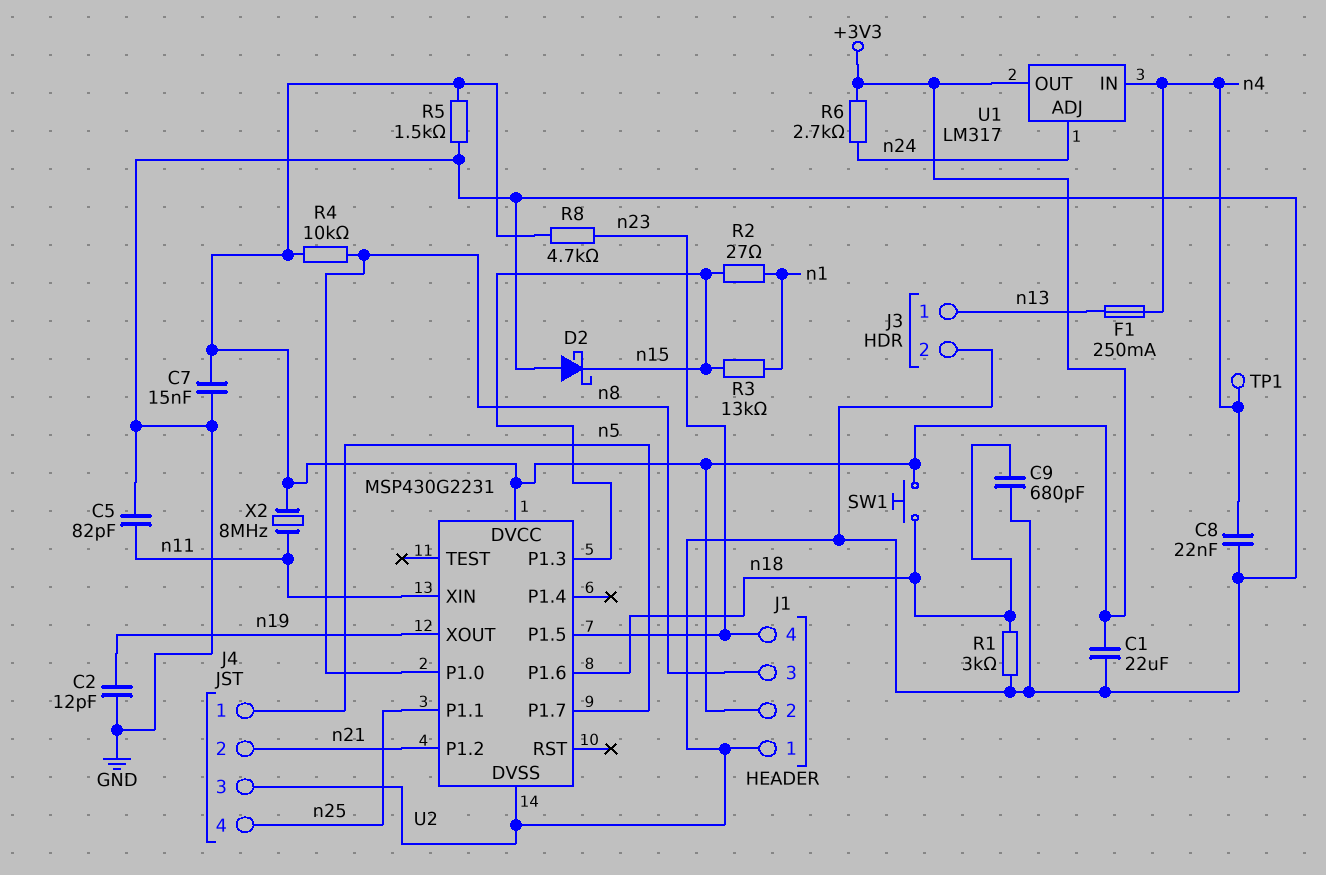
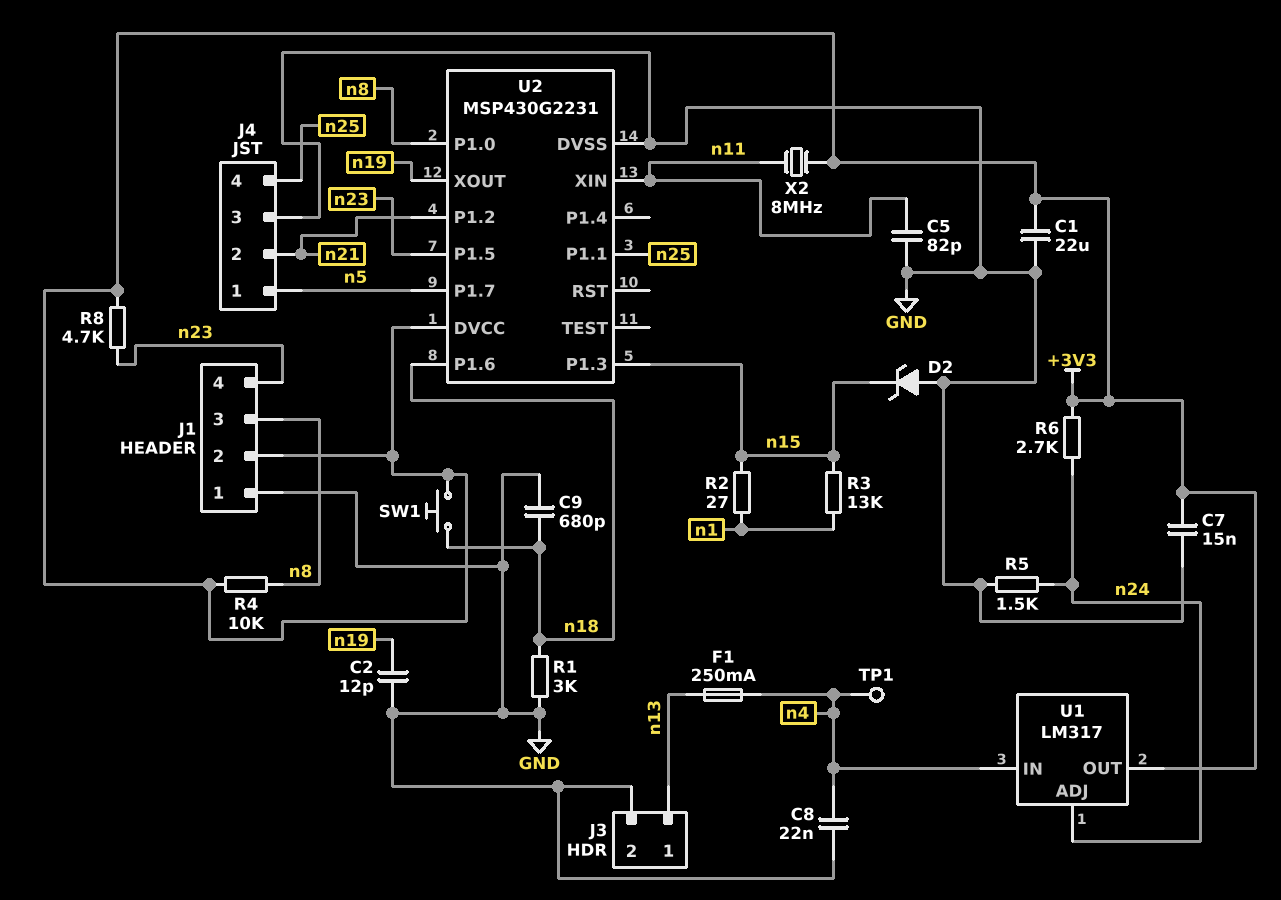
D2: schottky (A GND, K n15) -> zener (A GND, K n15)
R5: 1.5k (+3V3, GND) -> 1.5k (GND, n24)

